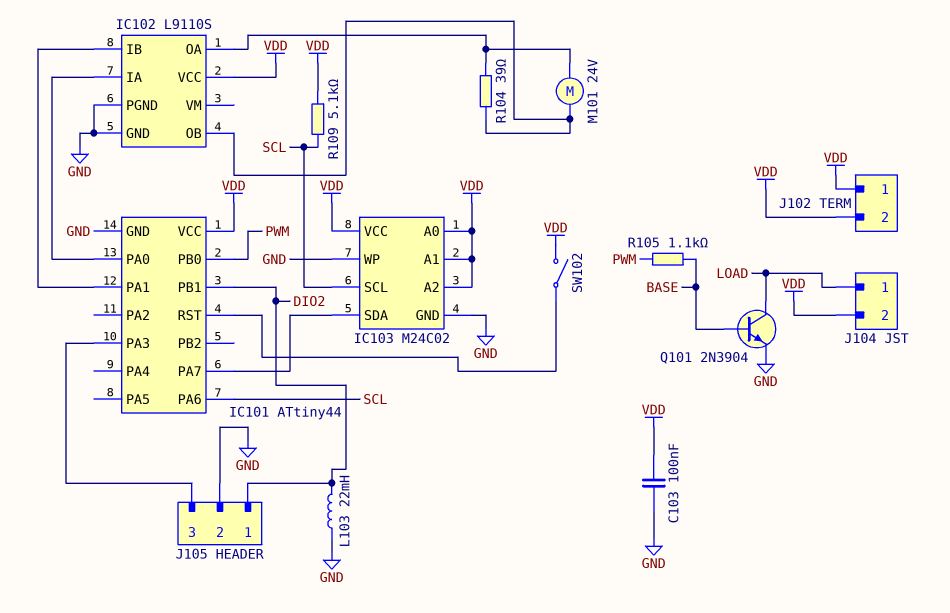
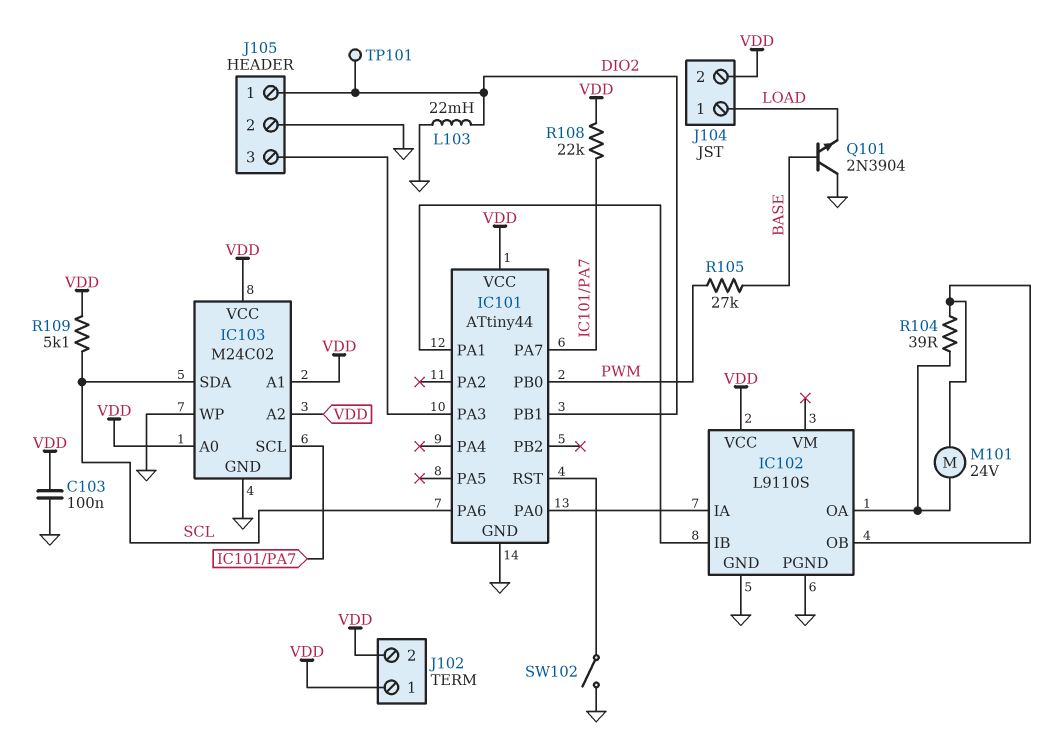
IC103 pin SCL: SCL -> IC101/PA7
IC103 pin SDA: IC101/PA7 -> SCL
Q101: NPN 2N3904 (B BASE, C LOAD, E GND) -> NPN 2N3904 (B BASE, C GND, E LOAD)
R105: 1.1k (BASE, PWM) -> 27k (BASE, PWM)
R108: none -> 22k (IC101/PA7, VDD)
SW102: switch (IC101/RST, VDD) -> switch (GND, IC101/RST)
TP101: none -> test point (DIO2)

